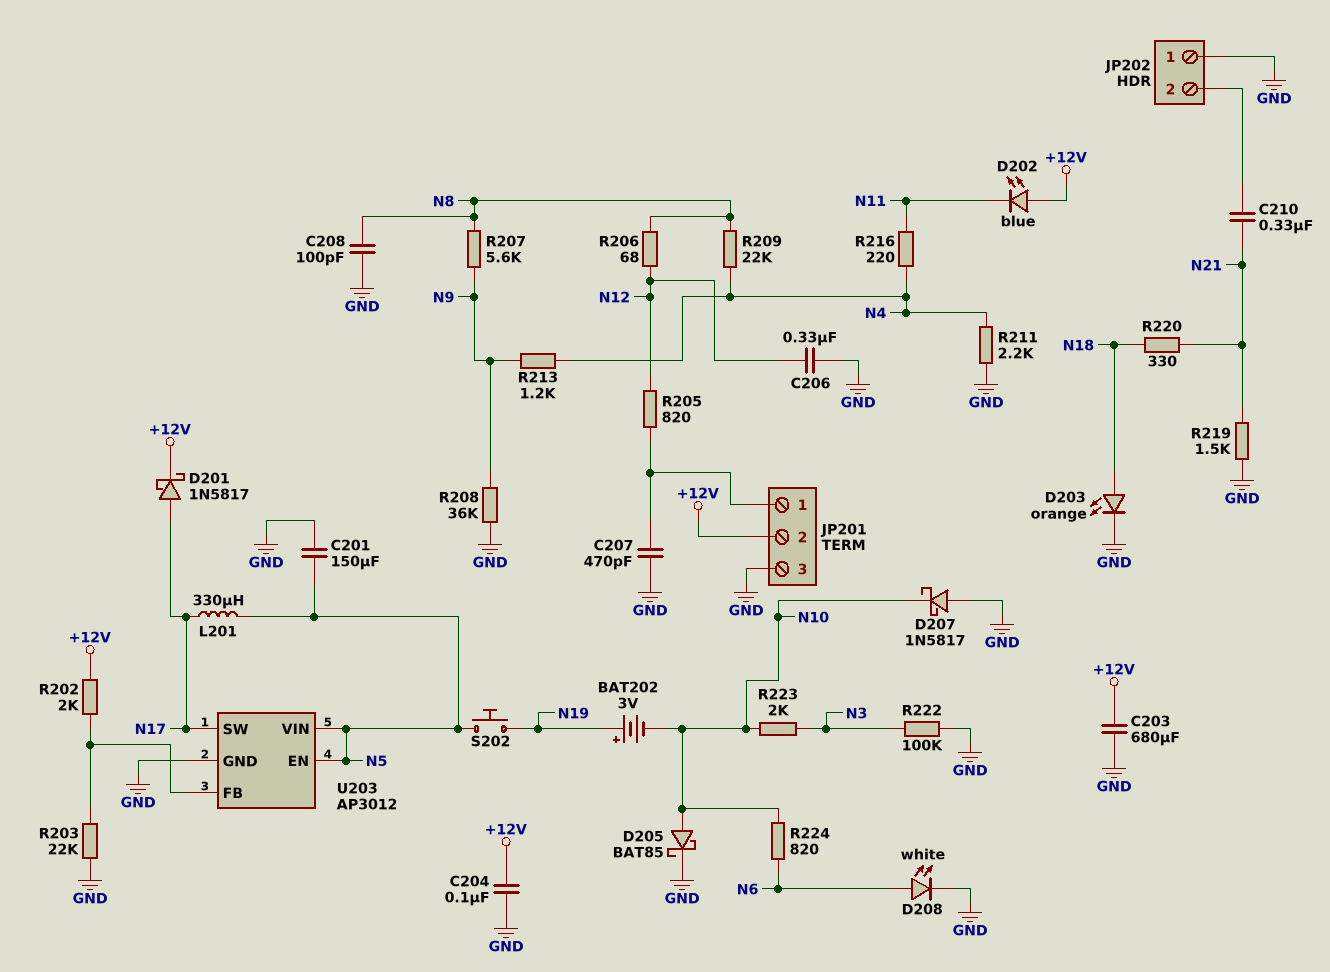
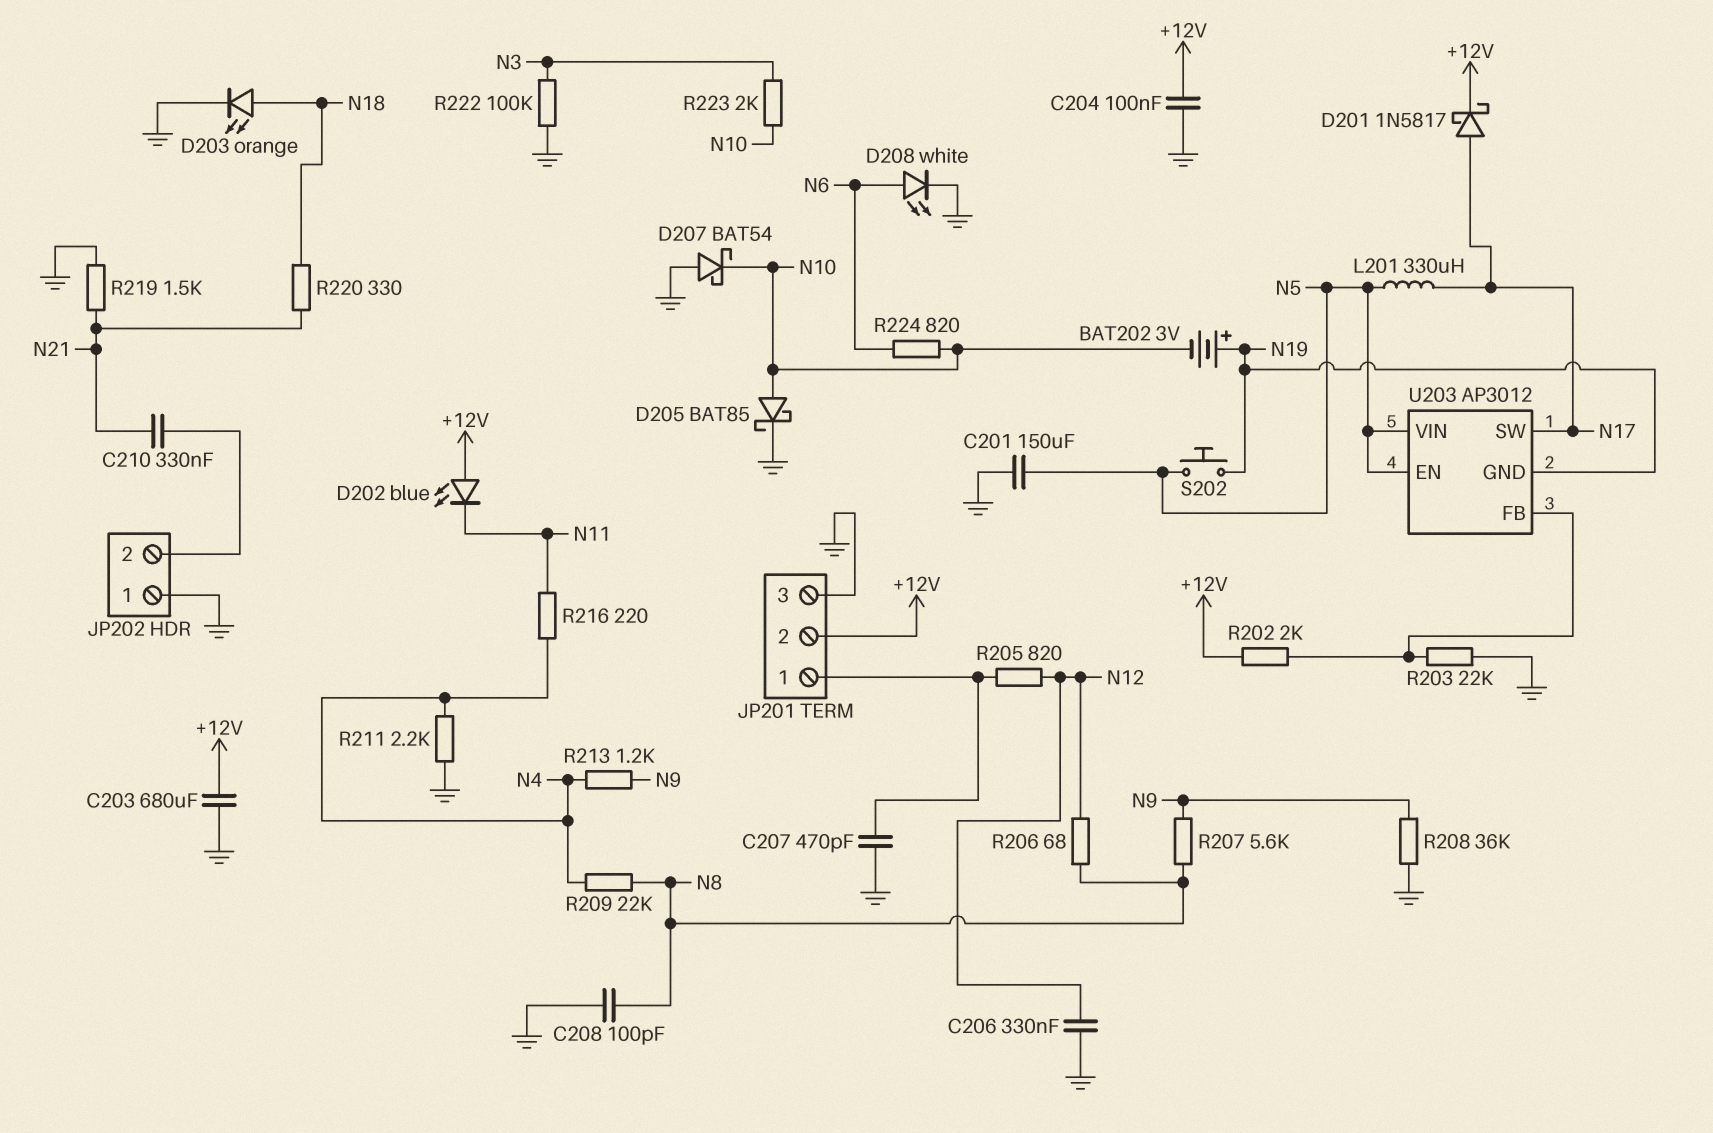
D207: schottky 1N5817 (A GND, K N10) -> schottky BAT54 (A GND, K N10)
U203 pin GND: GND -> N19

